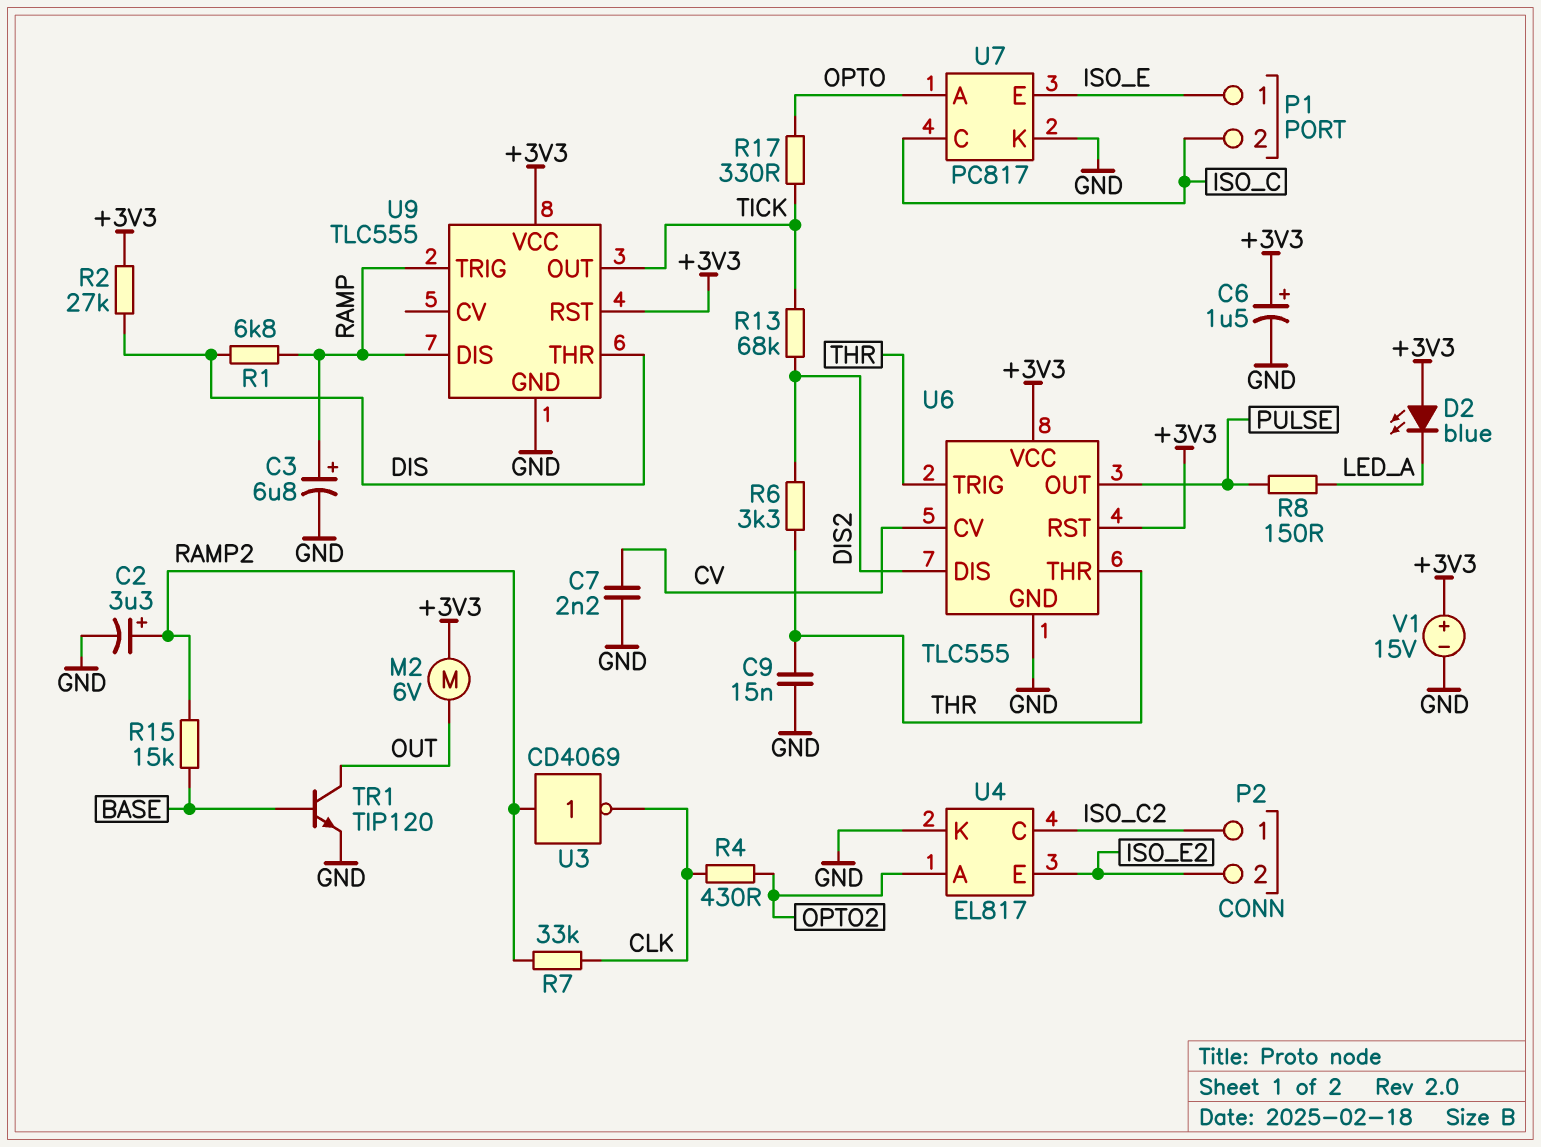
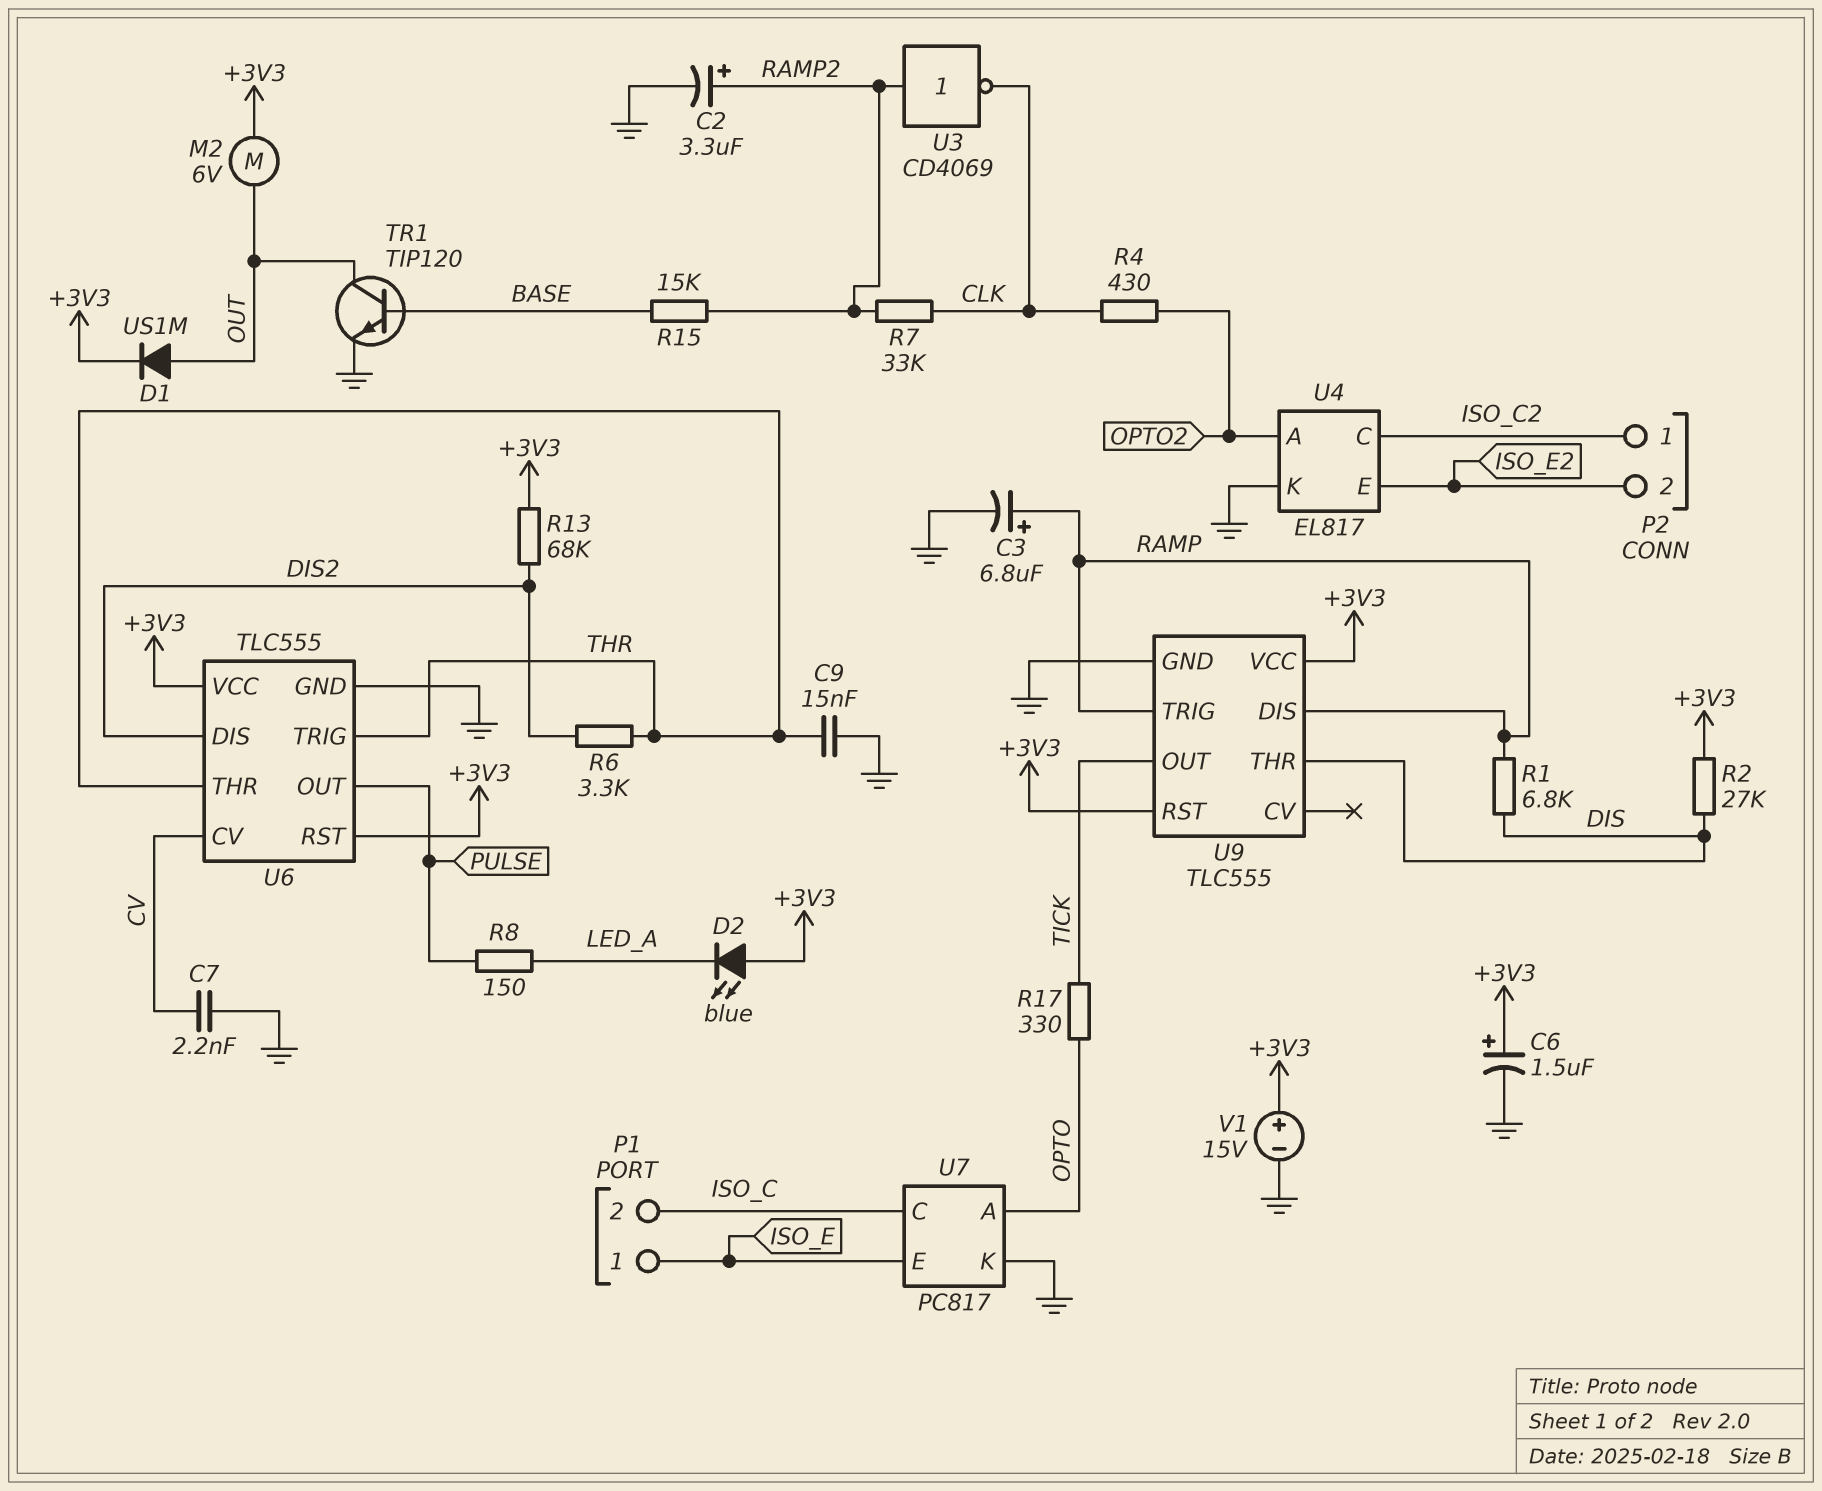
D1: none -> diode US1M (A OUT, K +3V3)
R13: 68k (DIS2, TICK) -> 68k (+3V3, DIS2)

